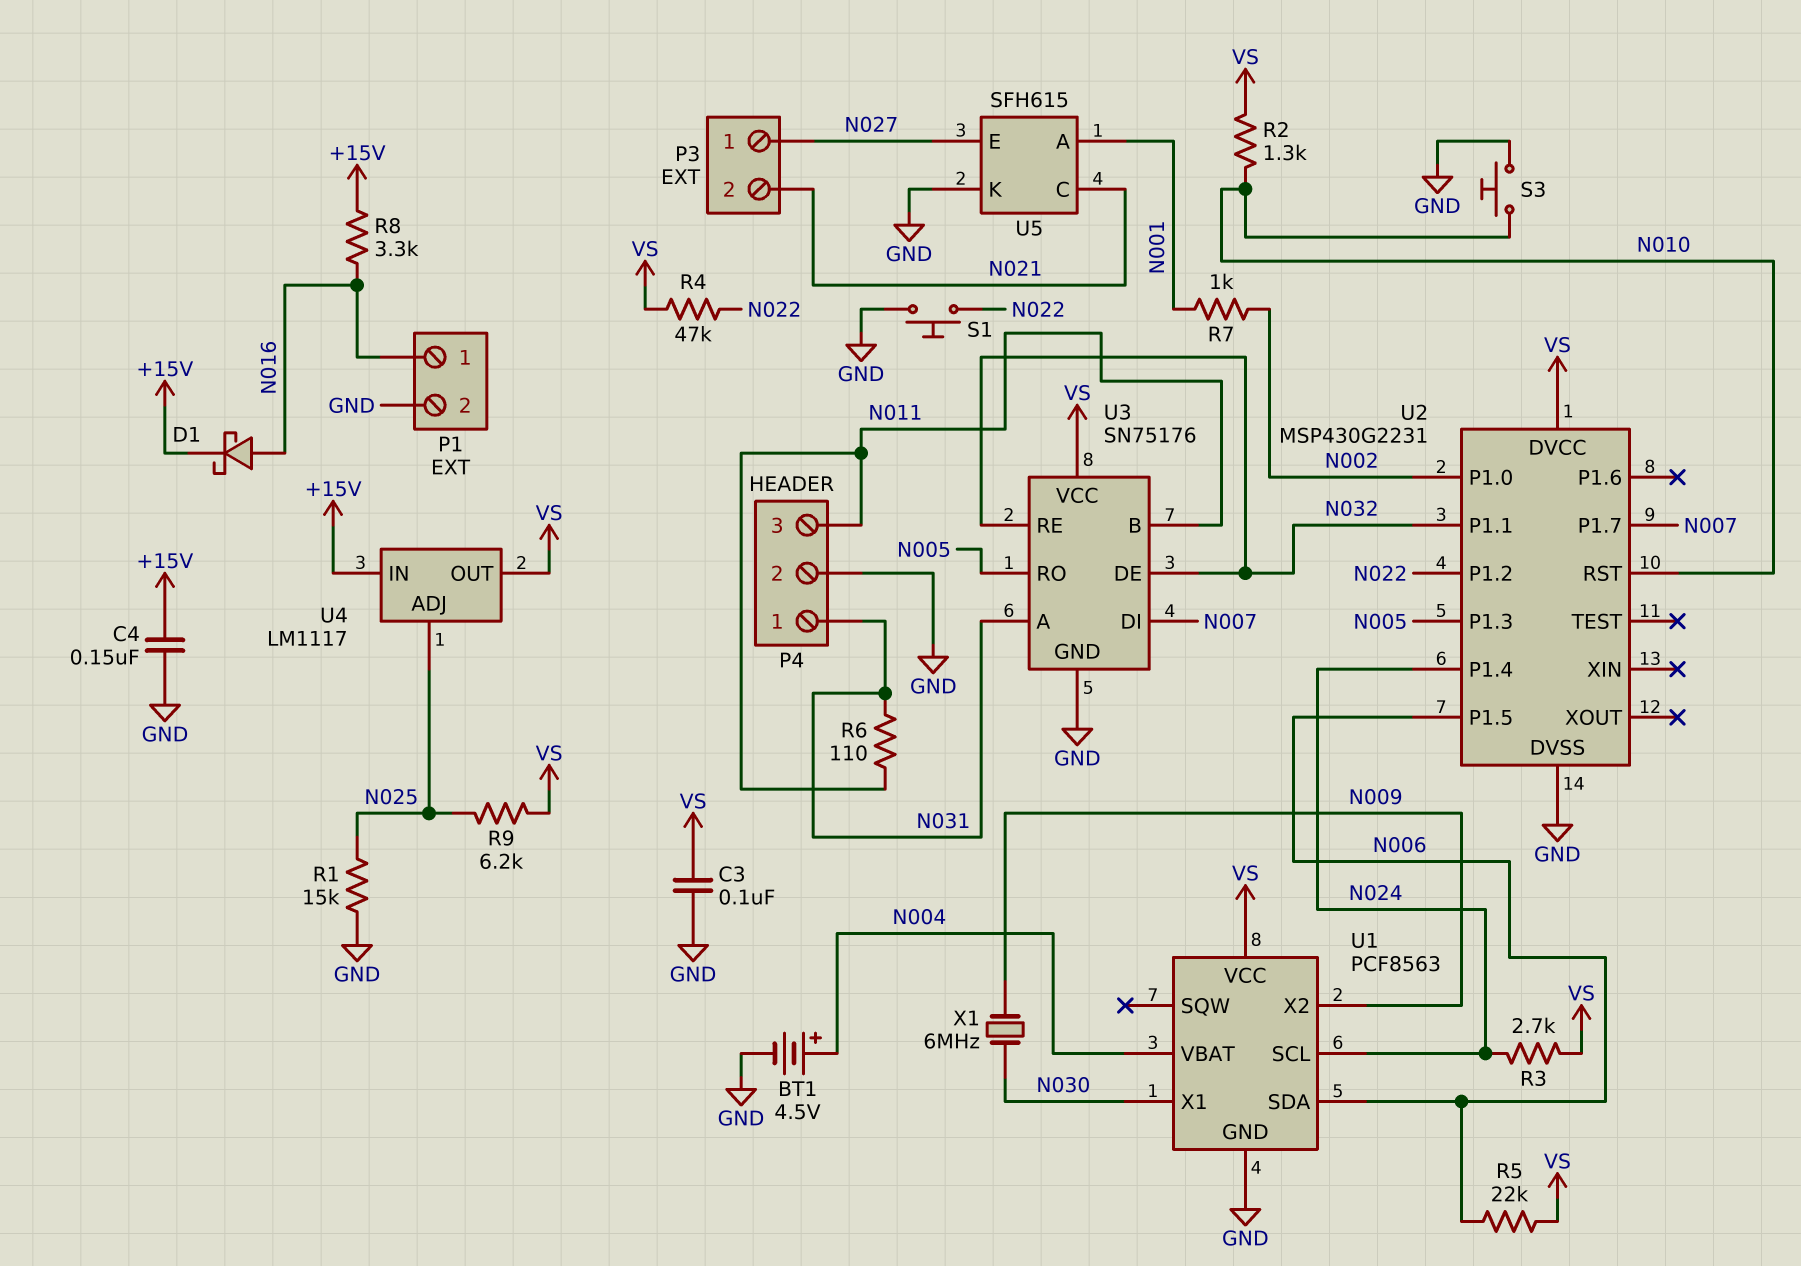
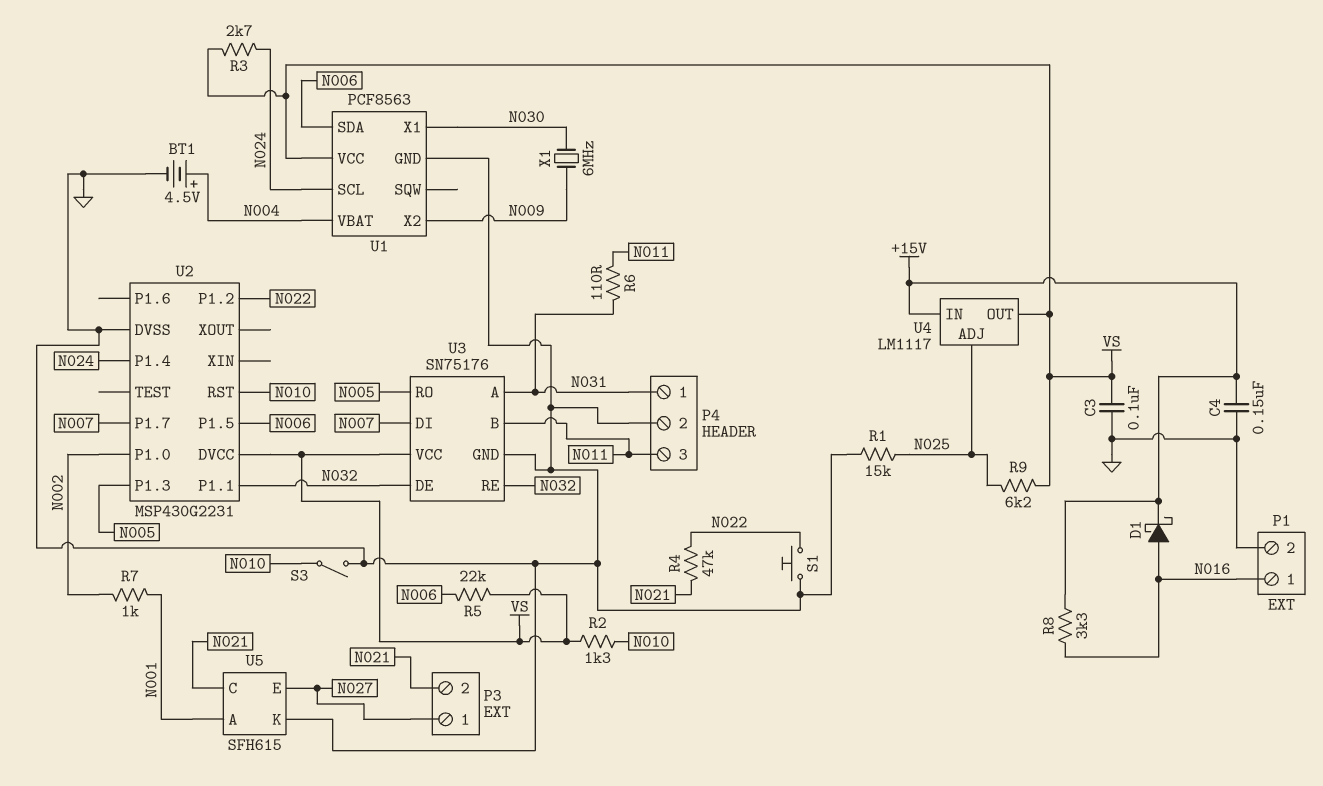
R4: 47k (N022, VS) -> 47k (N021, N022)
S3: button (GND, N010) -> switch (GND, N010)

